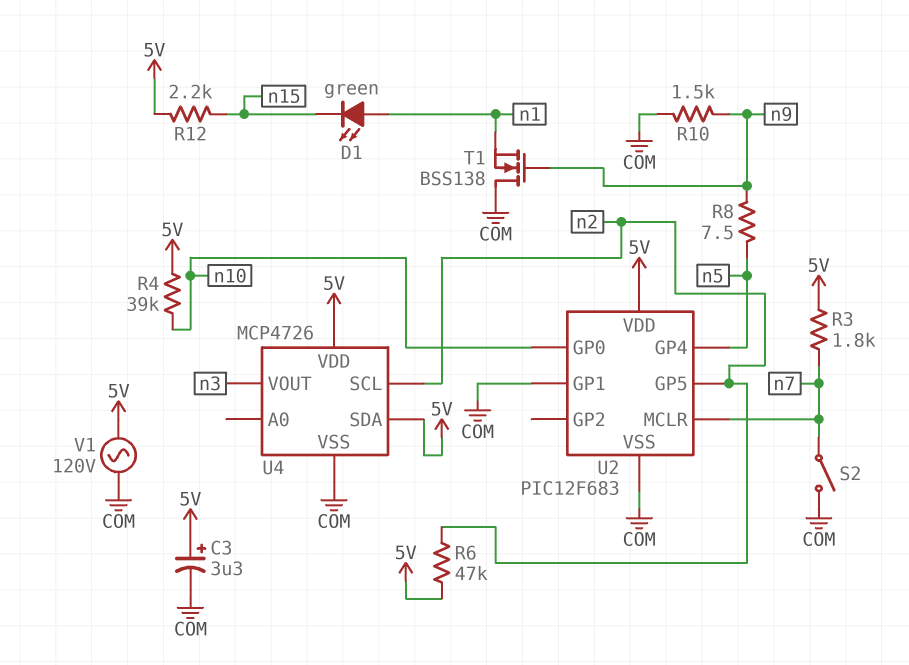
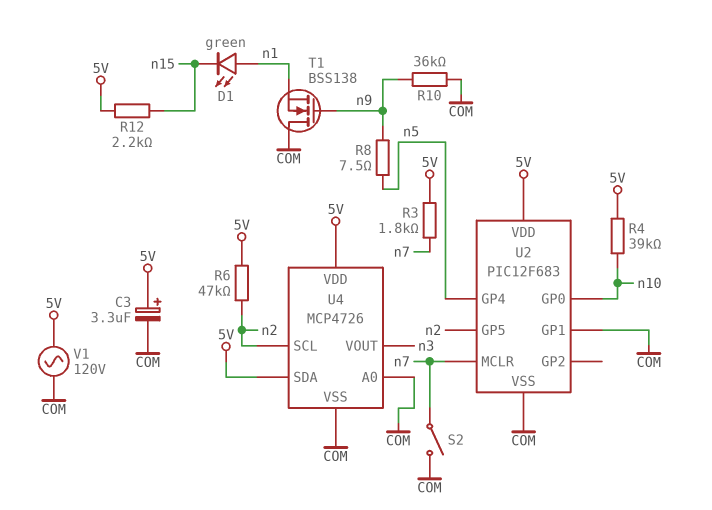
R10: 1.5k (COM, n9) -> 36k (COM, n9)
U4 pin A0: none -> COM

